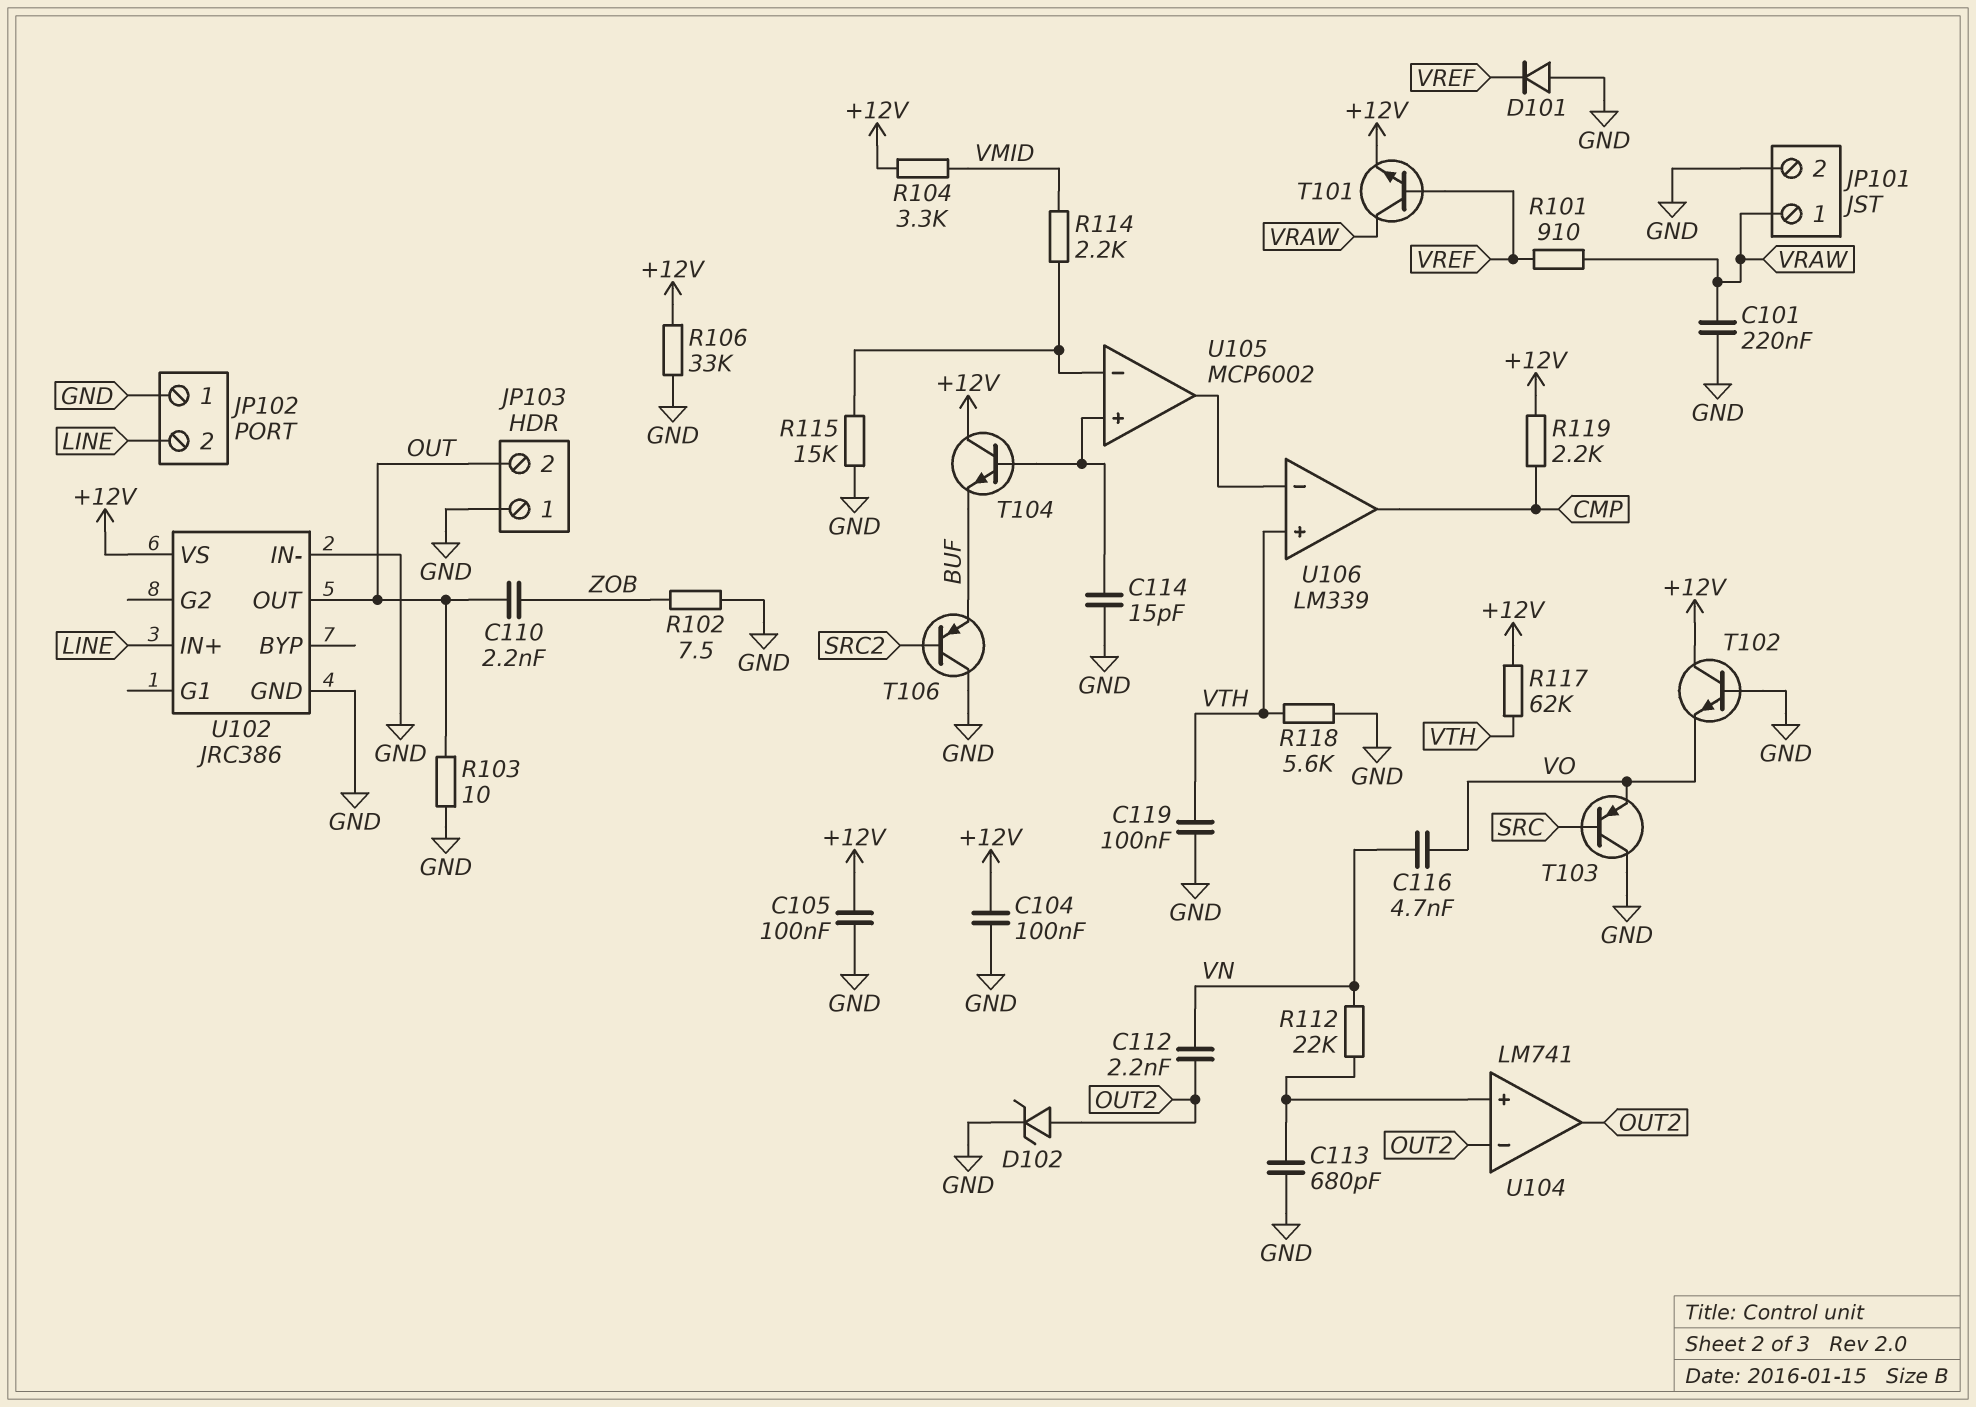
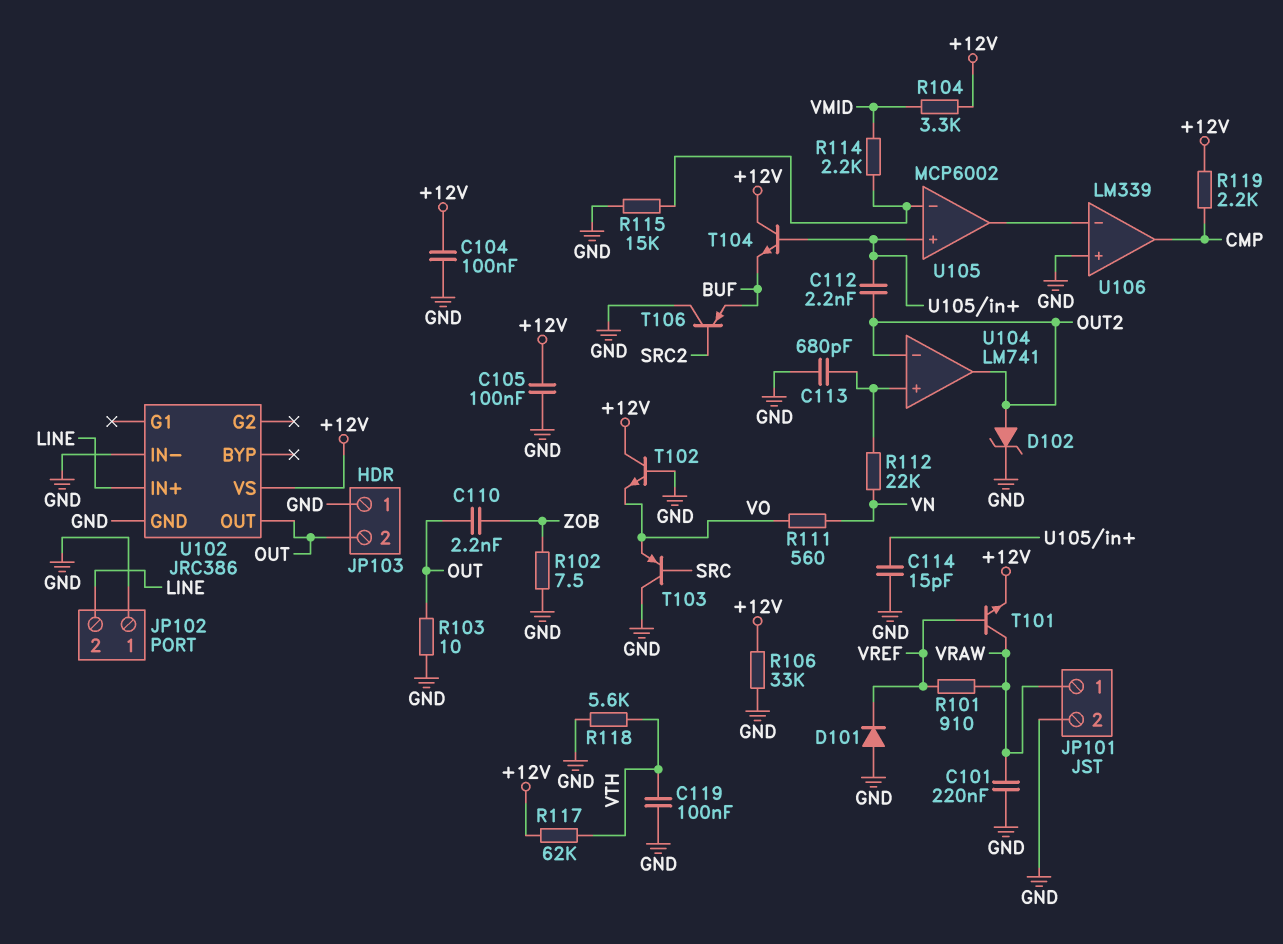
C112: 2.2nF (OUT2, VN) -> 2.2nF (OUT2, U105/in+)
C116: 4.7nF (VN, VO) -> none
R111: none -> 560 (VN, VO)
U106 pin in+: VTH -> GND

